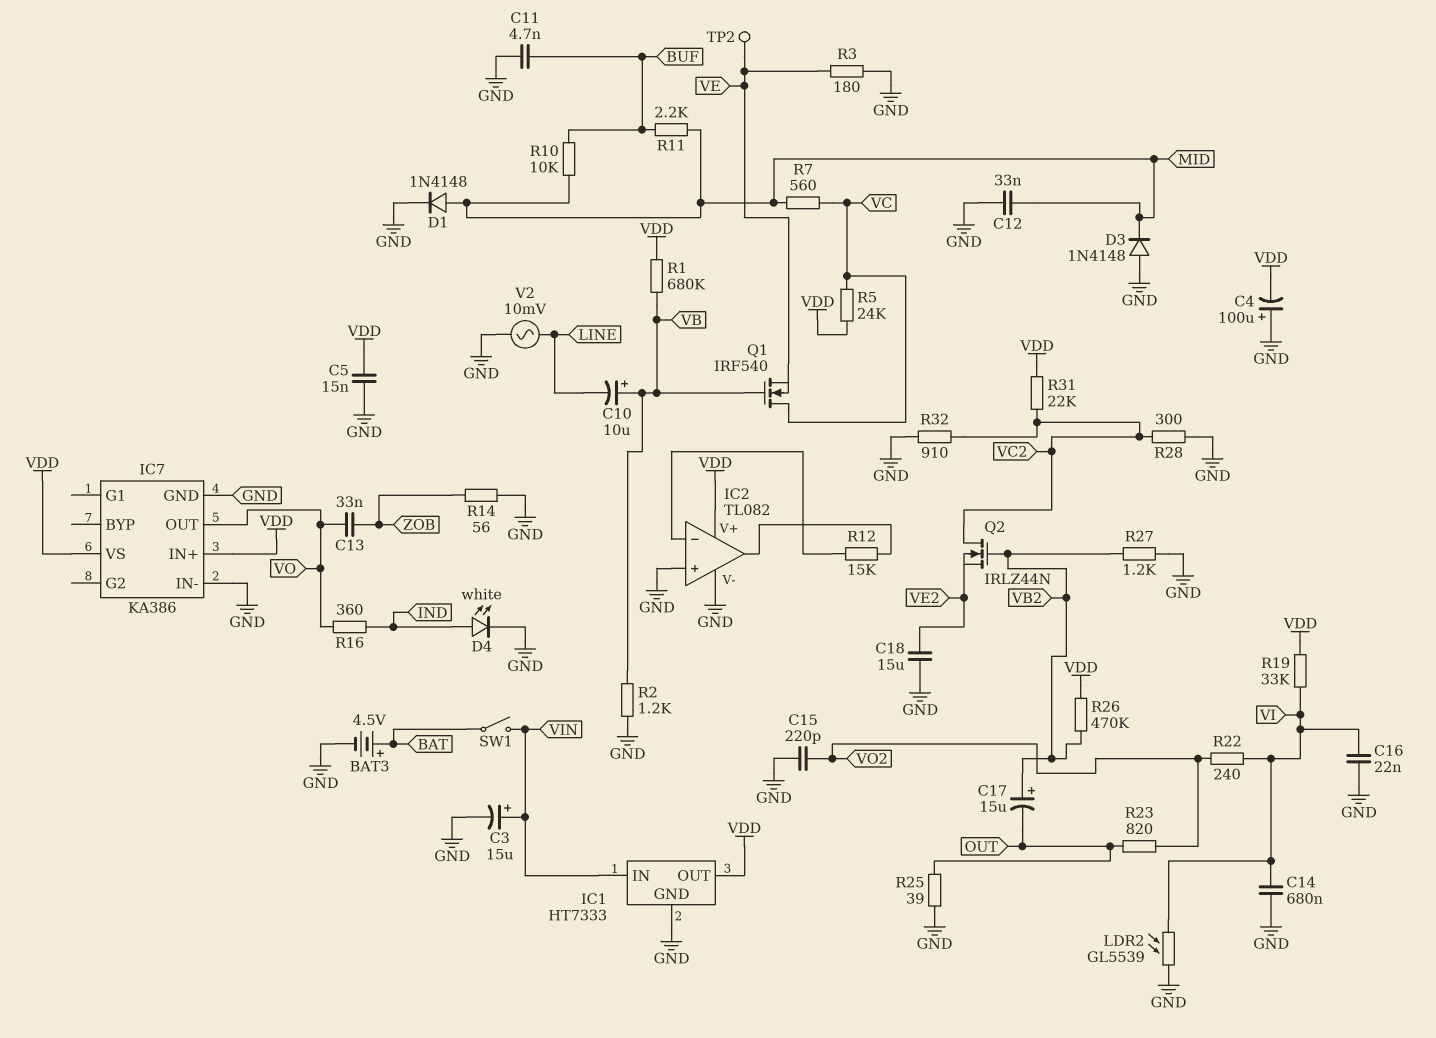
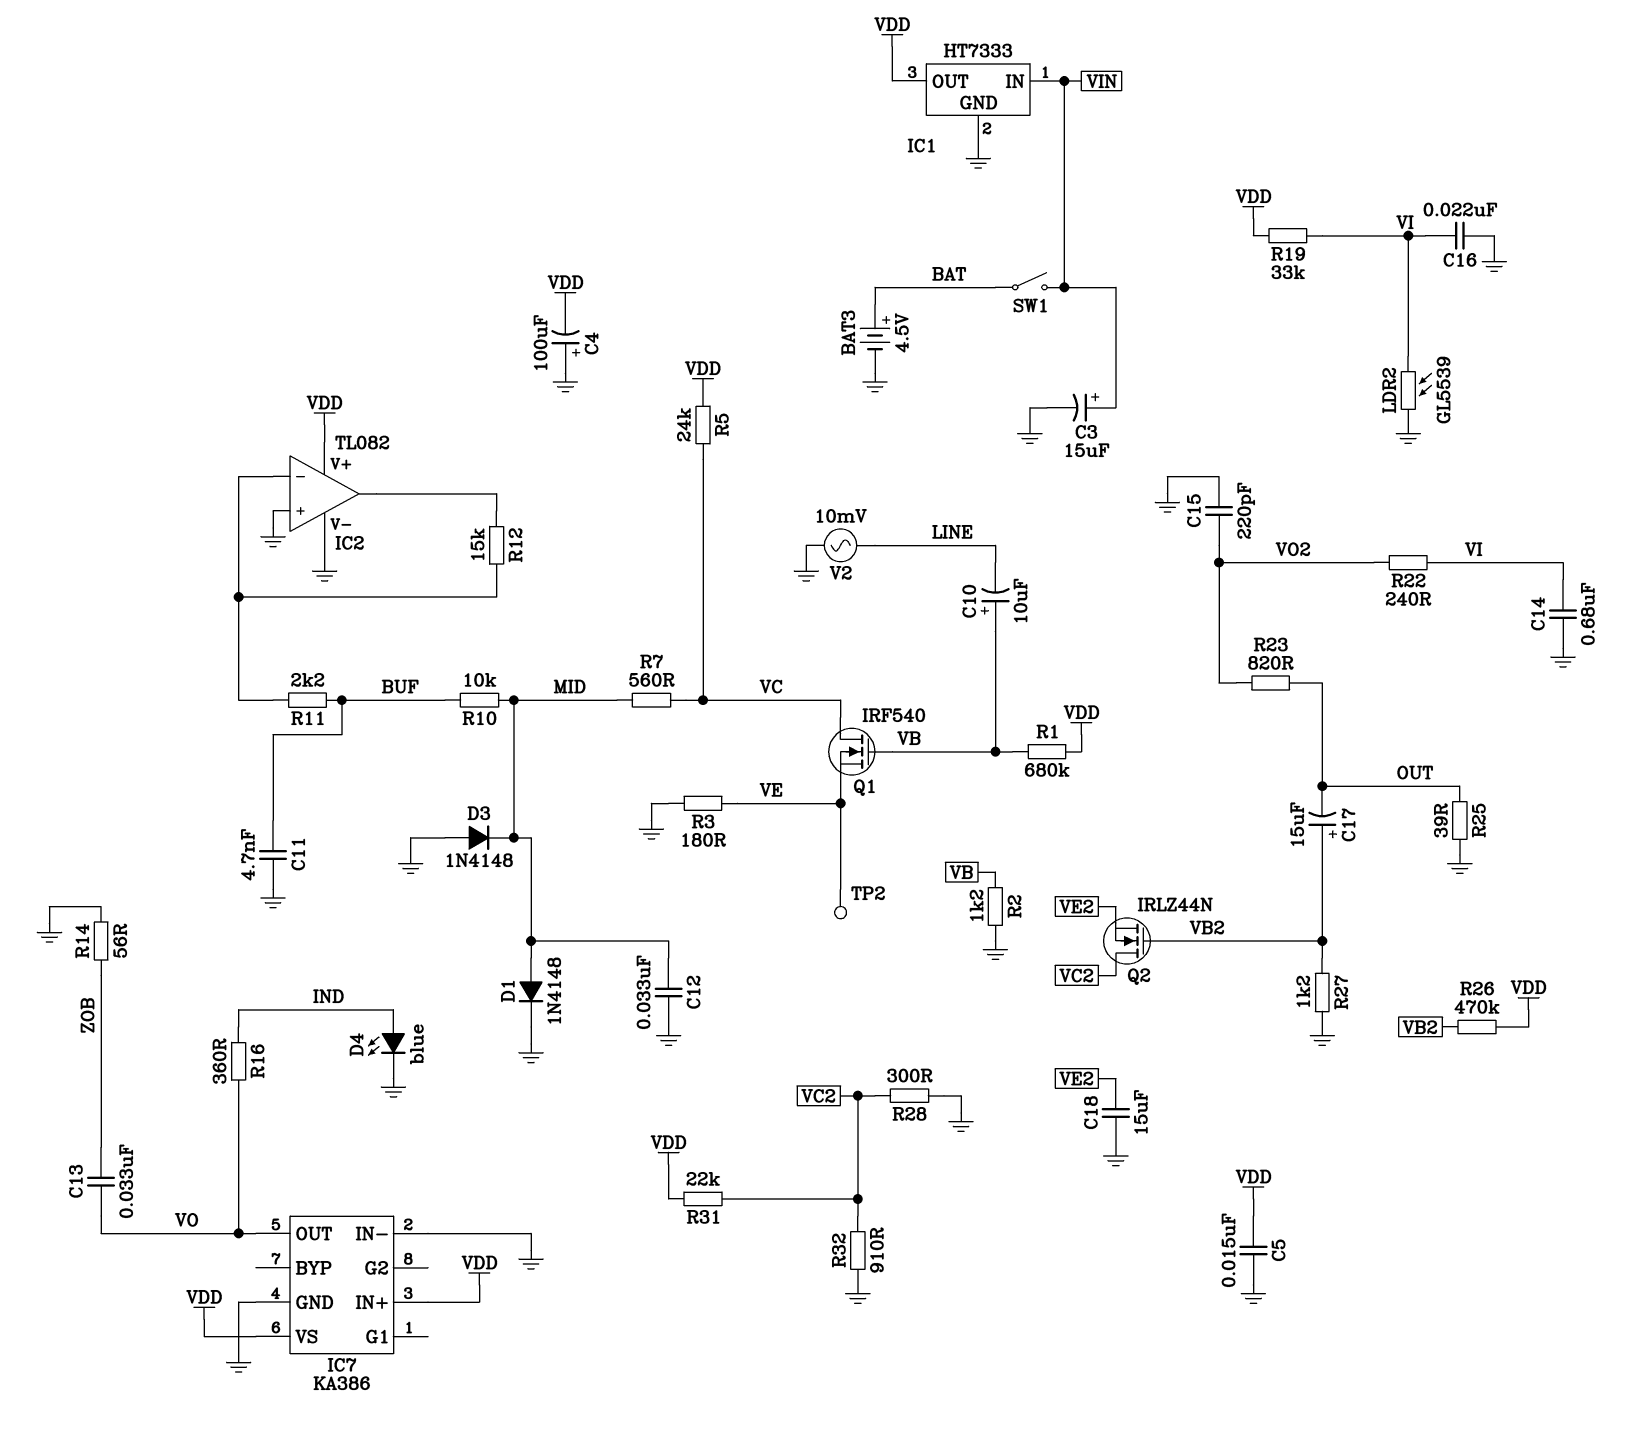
D4: LED white (A IND, K GND) -> LED blue (A IND, K GND)
R11: 2.2k (BUF, MID) -> 2.2k (BUF, IC2/in-)

